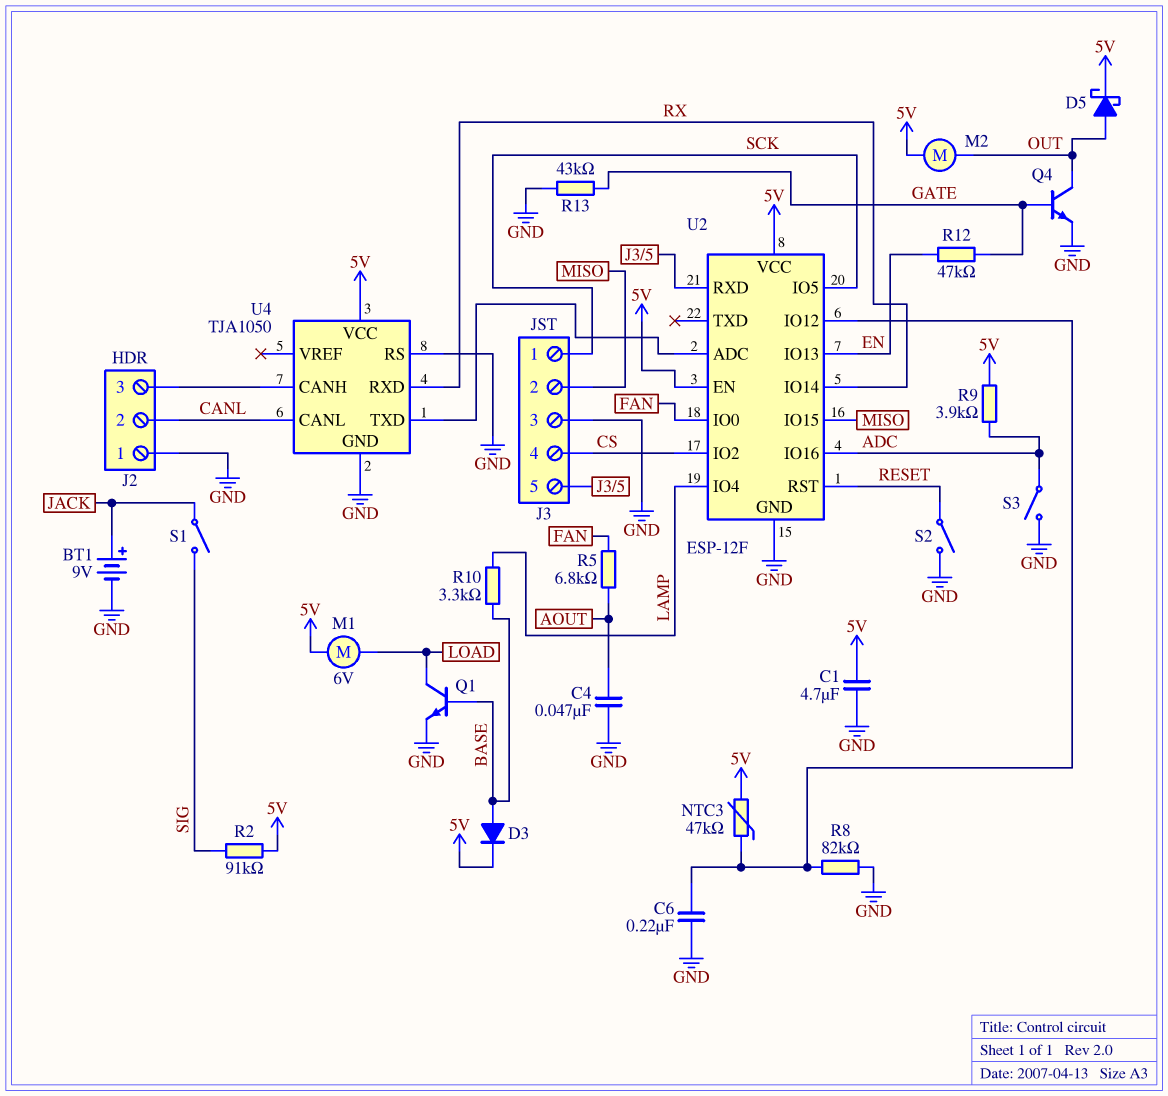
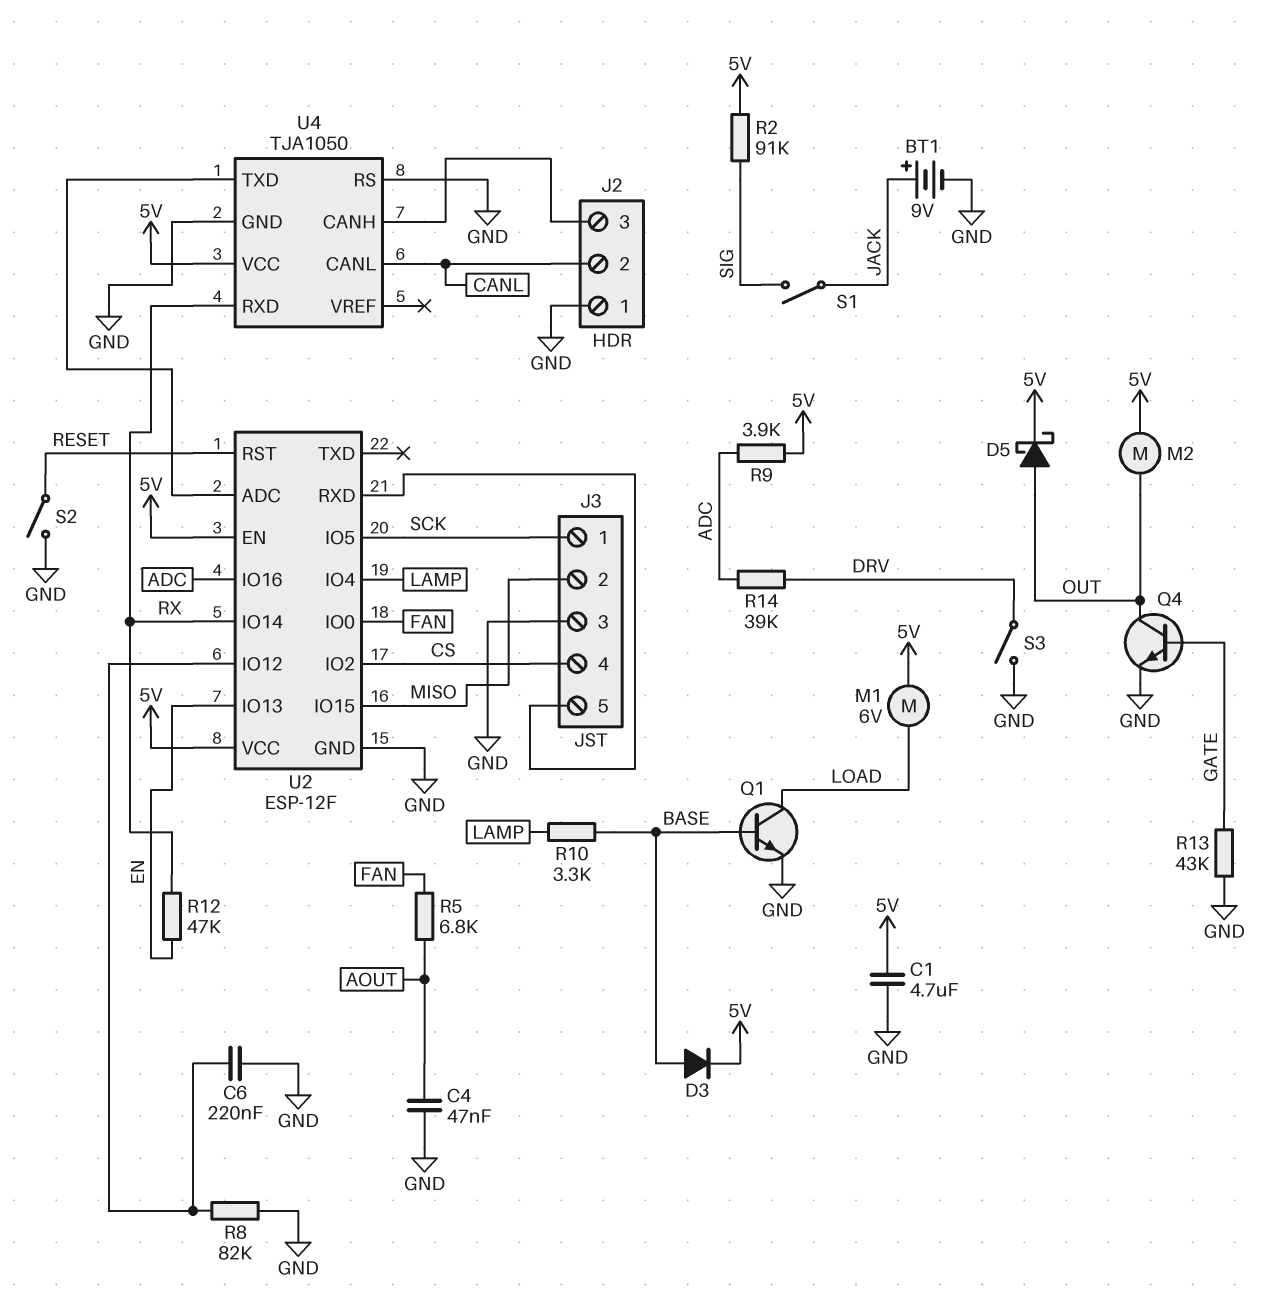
NTC3: 47k (5V, U2/IO12) -> none
R12: 47k (EN, GATE) -> 47k (EN, RX)
R14: none -> 39k (ADC, DRV)
S3: switch (ADC, GND) -> switch (DRV, GND)

